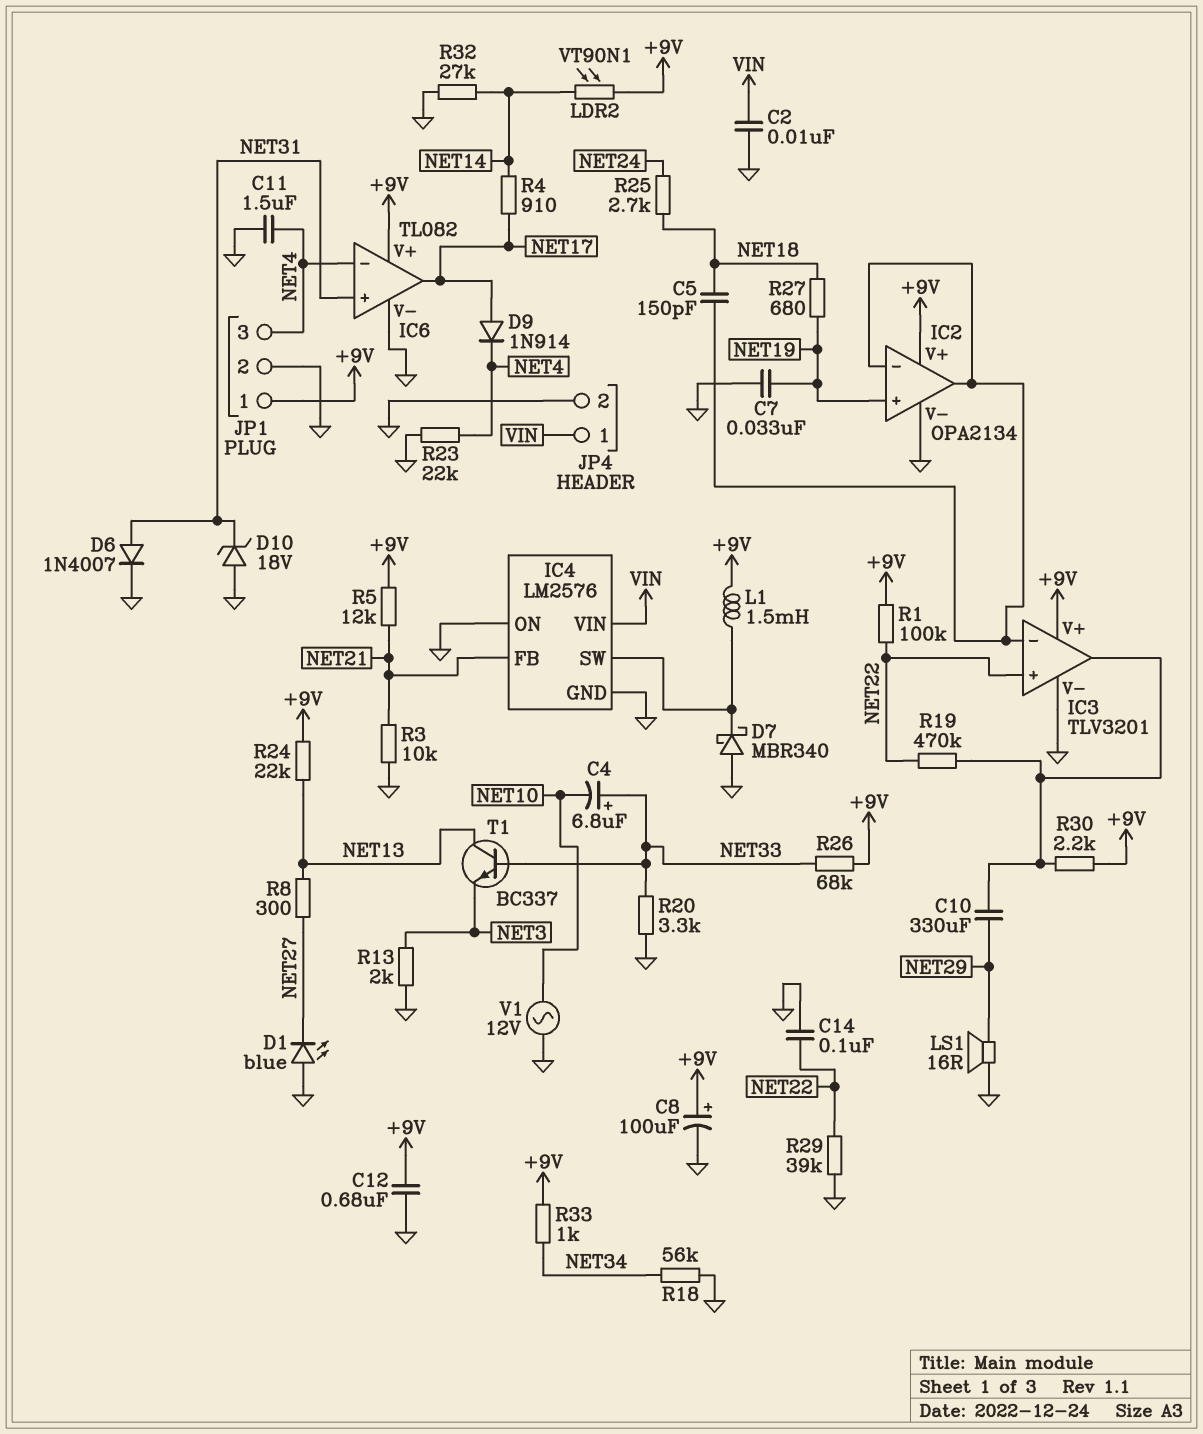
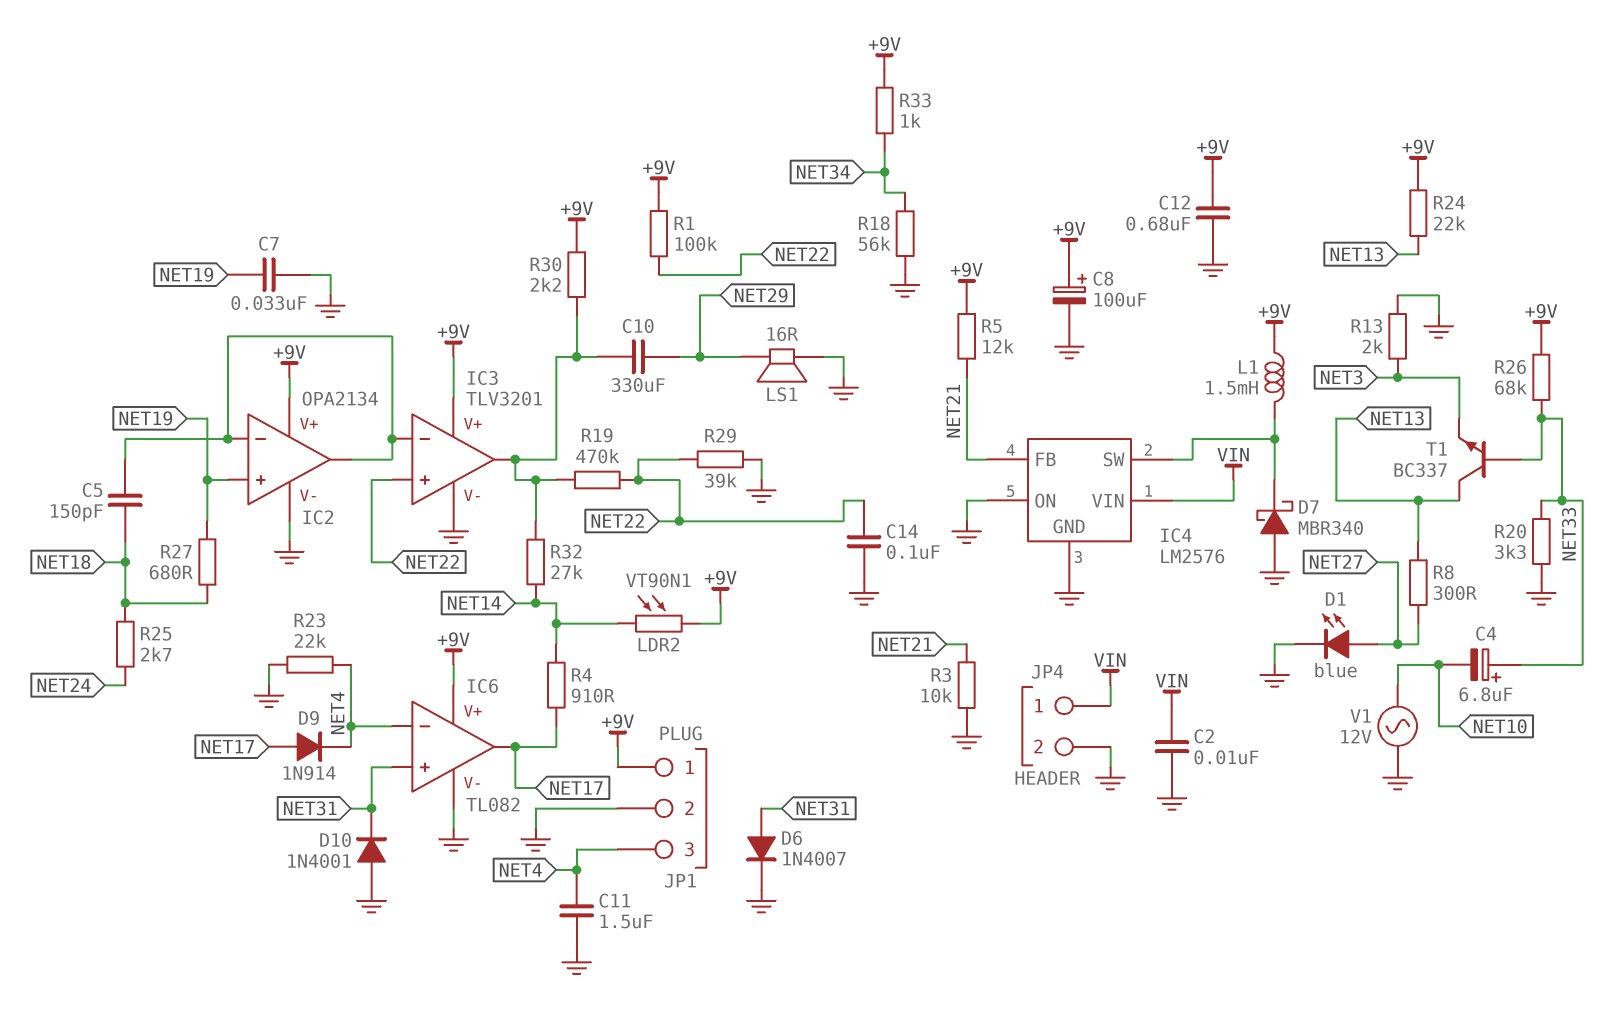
D1: LED blue (A GND, K NET27) -> LED blue (A NET27, K GND)
D10: zener 18V (A GND, K NET31) -> diode 1N4001 (A GND, K NET31)
R32: 27k (GND, NET14) -> 27k (IC3/out, NET14)

